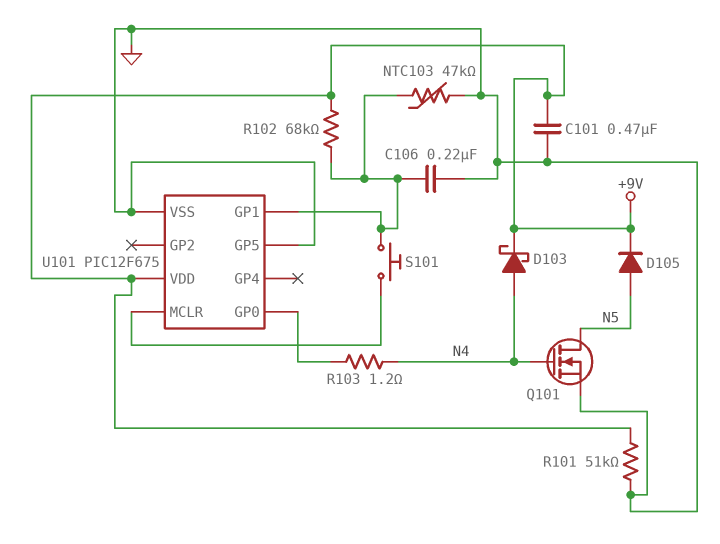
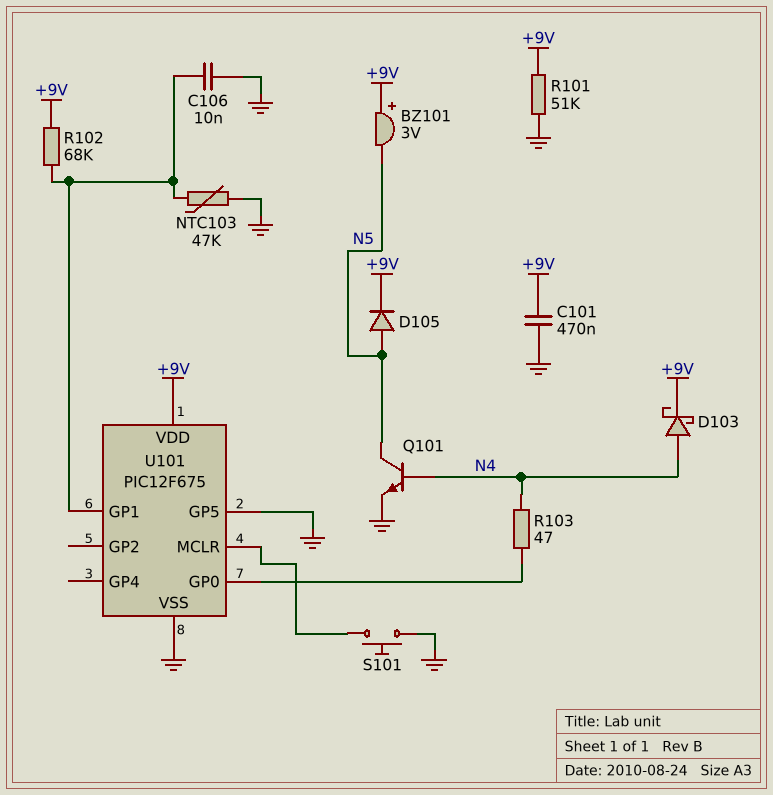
BZ101: none -> buzzer 3V (plus +9V, minus N5)
C106: 220nF (GND, U101/GP1) -> 10nF (GND, U101/GP1)
Q101: NMOS (G N4, D N5, S GND) -> NPN (B N4, C N5, E GND)
R103: 1.2 (N4, U101/GP0) -> 47 (N4, U101/GP0)
S101: button (U101/GP1, U101/MCLR) -> button (GND, U101/MCLR)

